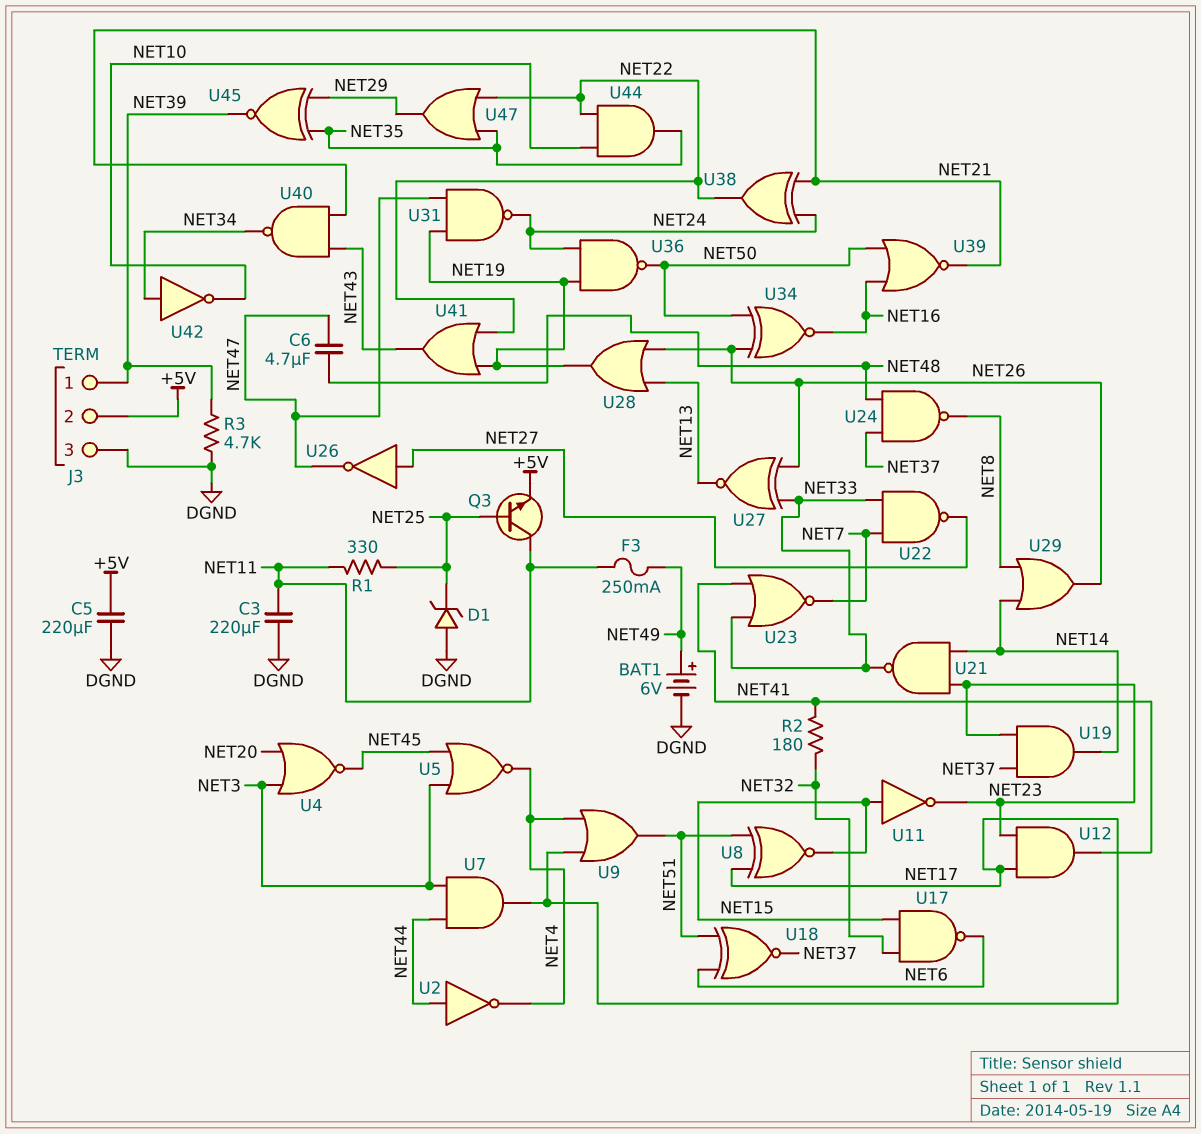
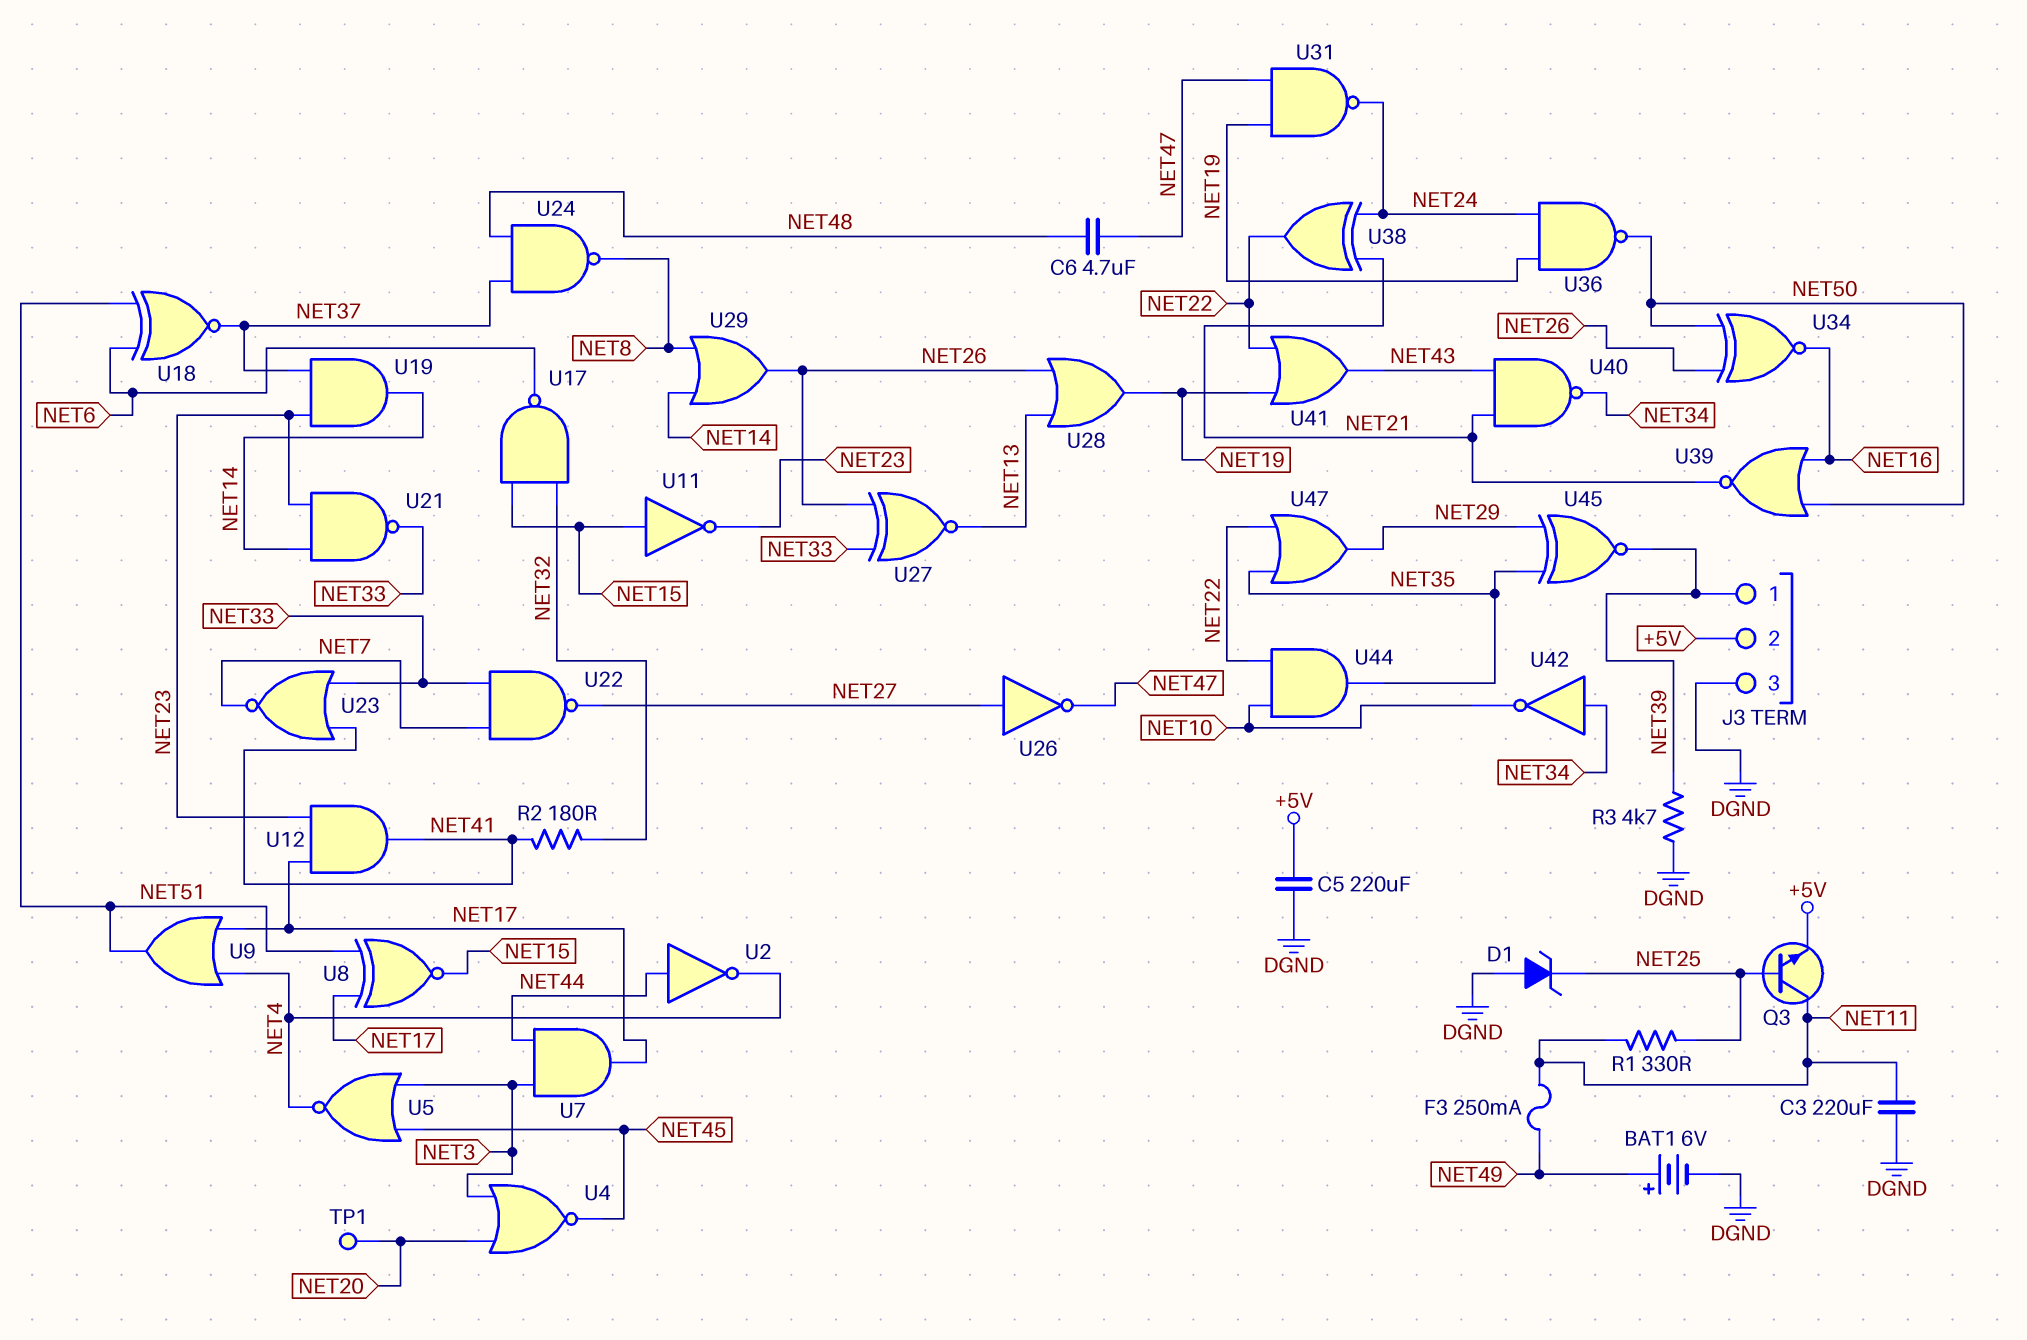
TP1: none -> test point (NET20)

